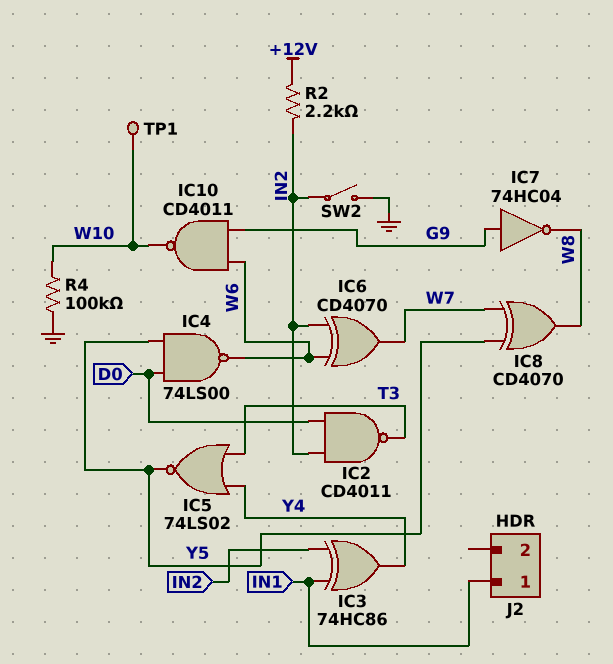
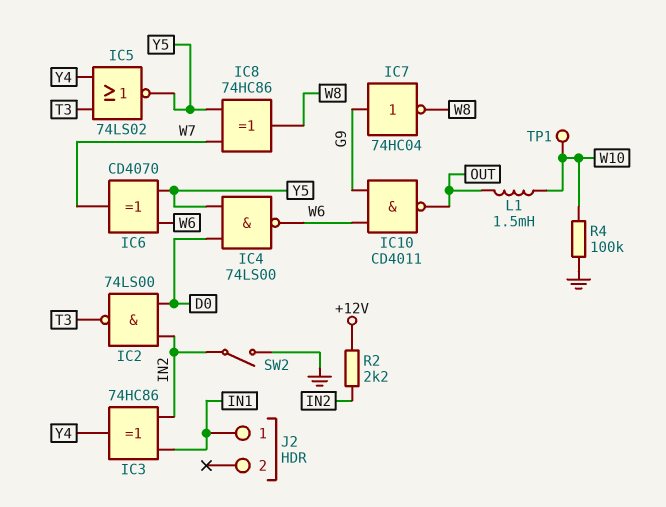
IC2: NAND CD4011 (in D0, in IN2, out T3) -> NAND 74LS00 (in D0, in IN2, out T3)
IC6: XOR CD4070 (in IN2, in W6, out W7) -> XOR CD4070 (in W6, in Y5, out W7)
IC8: XOR CD4070 (in W7, in Y5, out W8) -> XOR 74HC86 (in W7, in Y5, out W8)
IC10: NAND CD4011 (in G9, in W6, out W10) -> NAND CD4011 (in G9, in W6, out OUT)
L1: none -> 1.5mH (OUT, W10)

